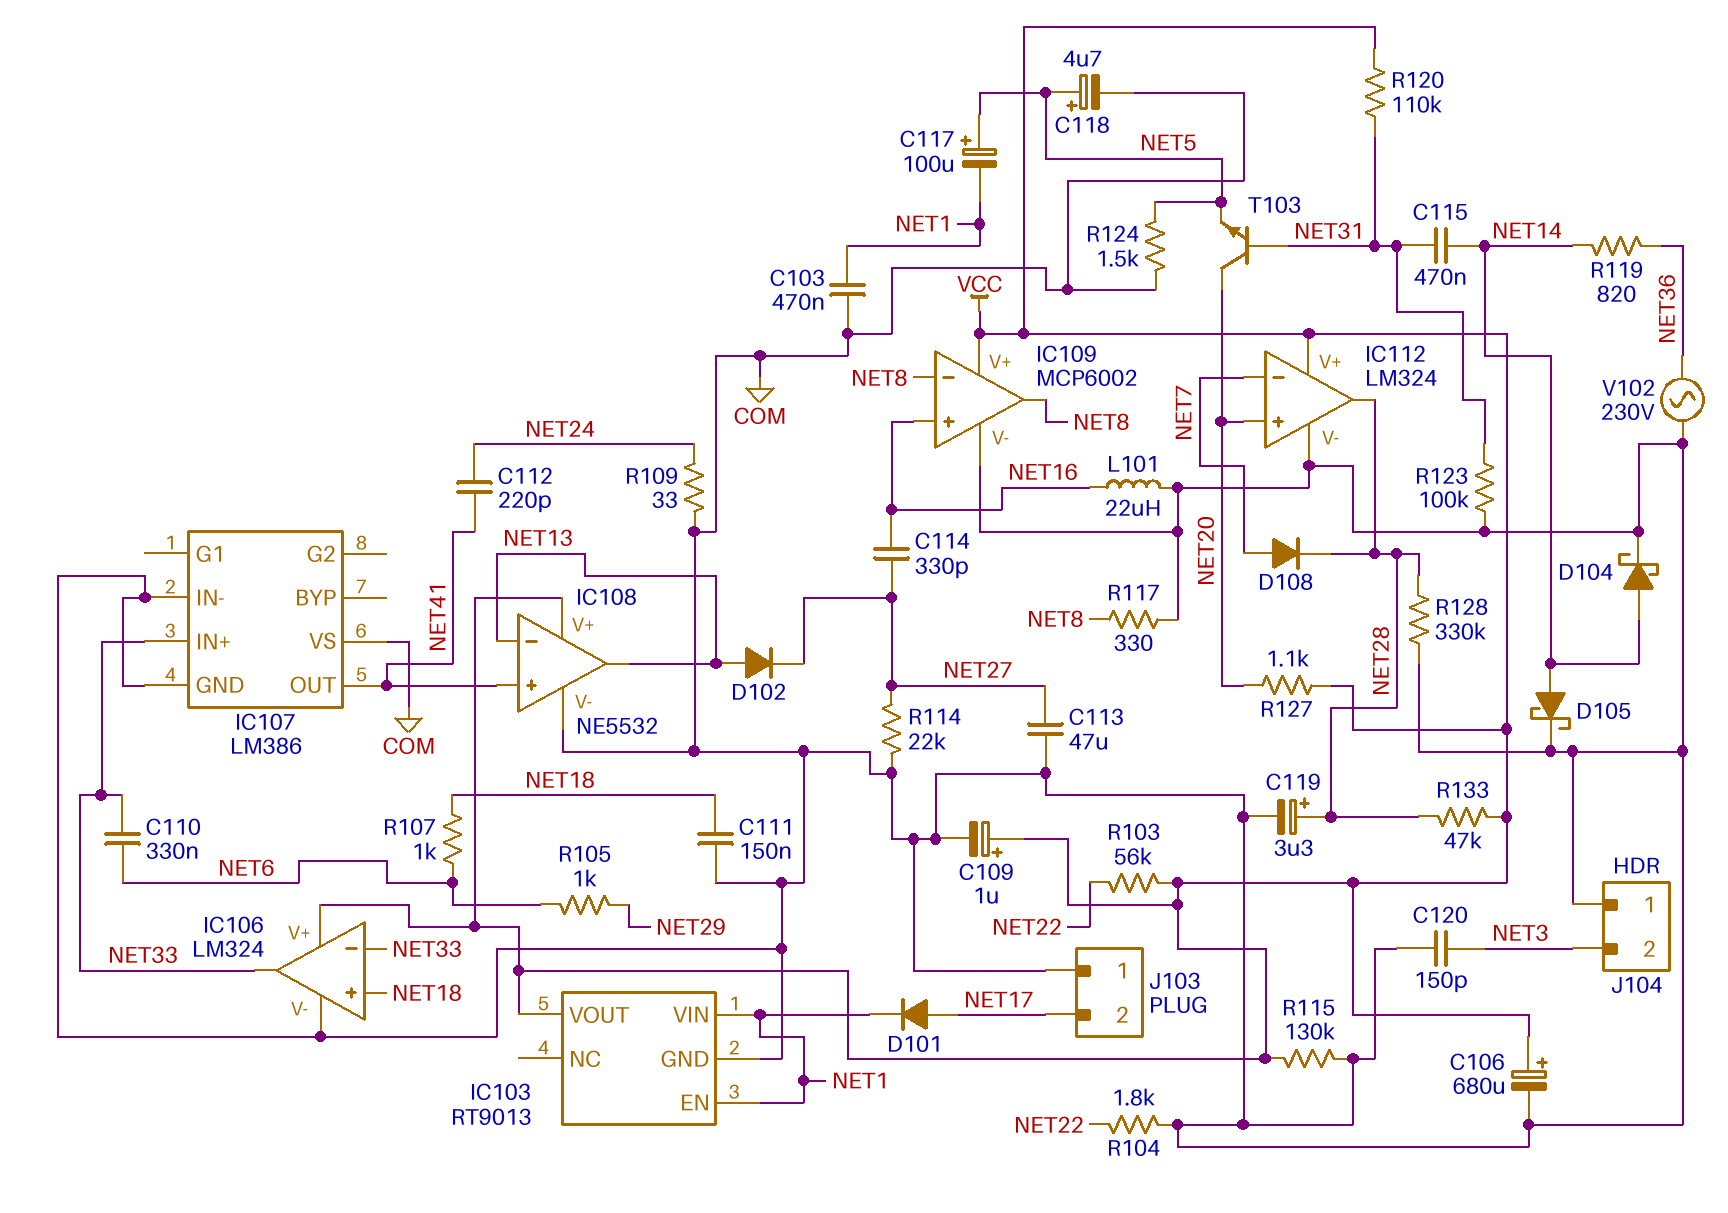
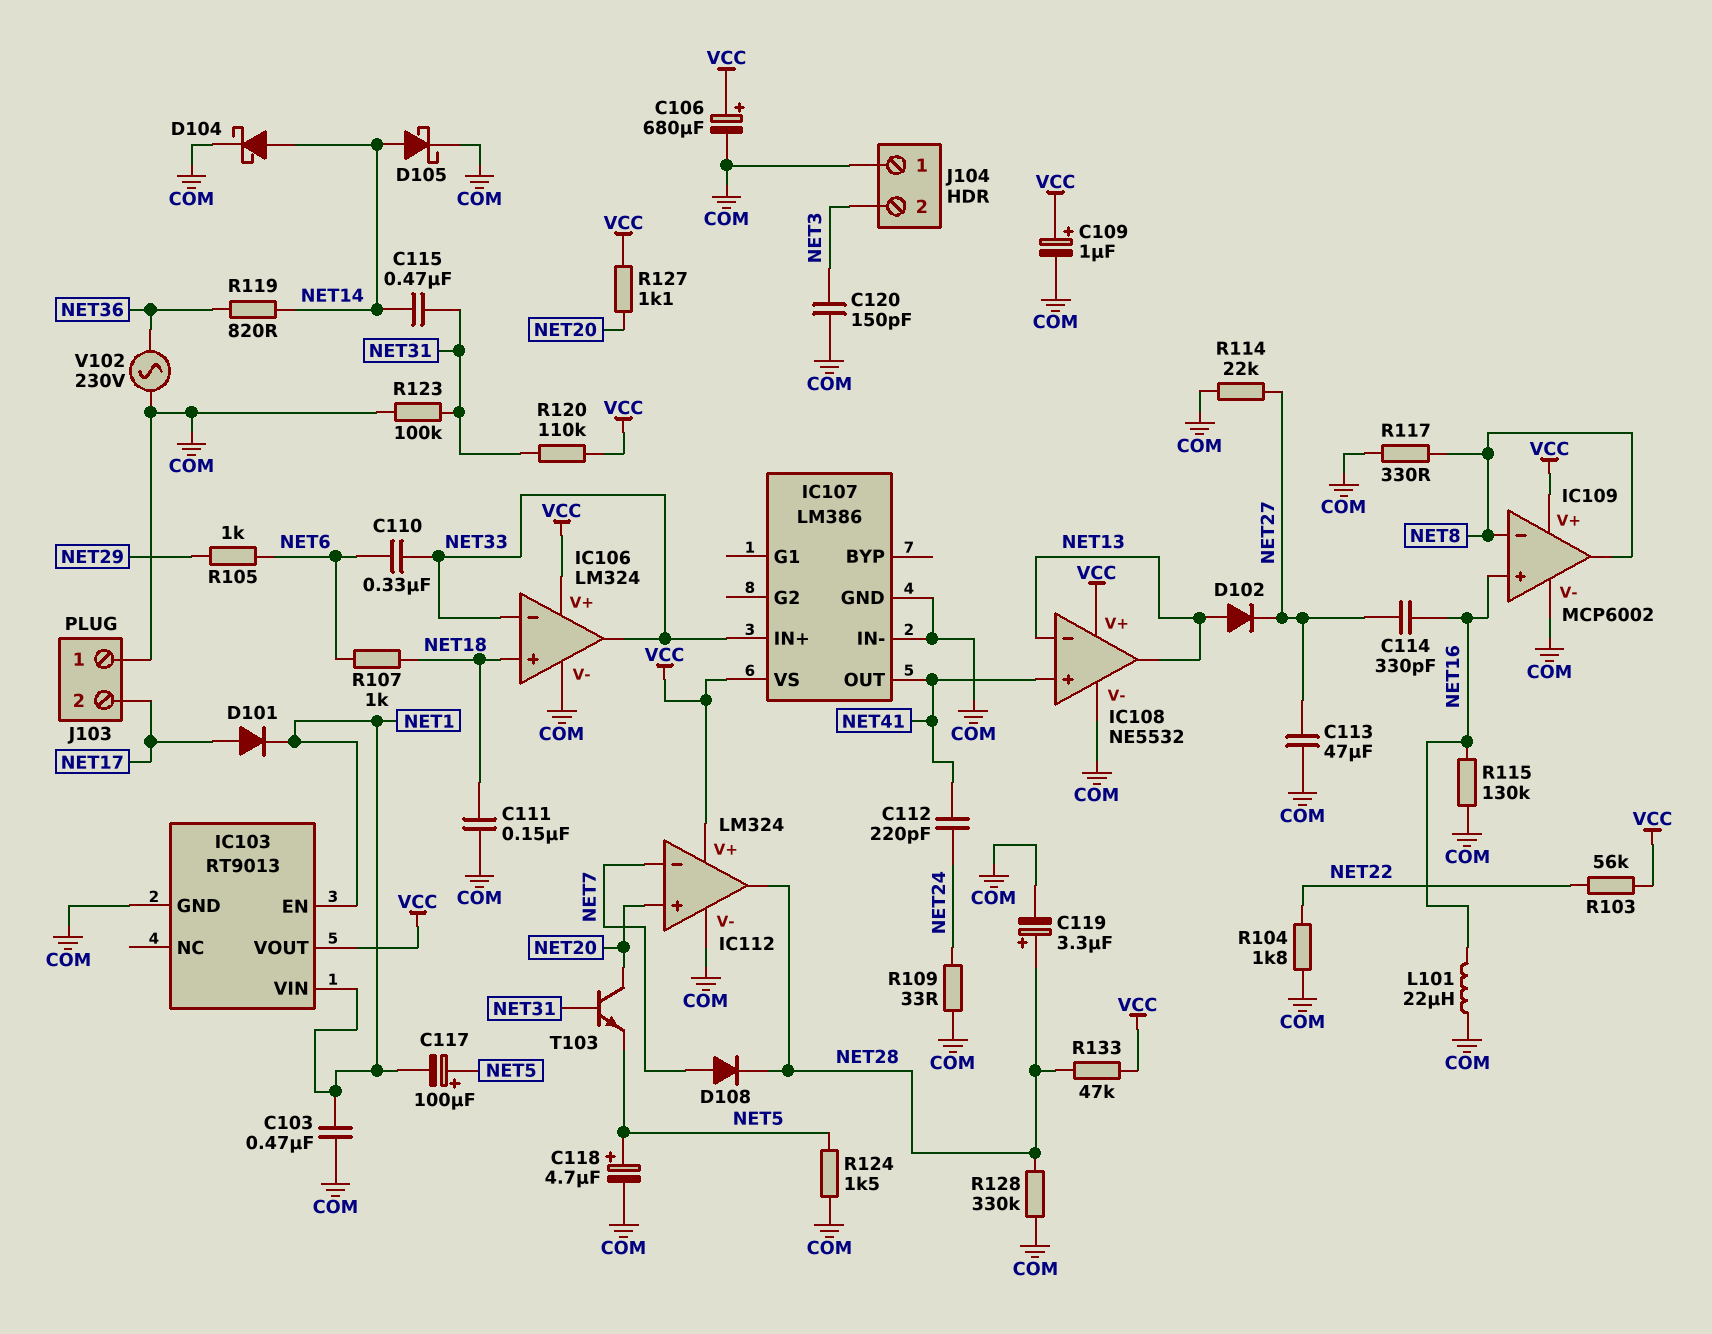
IC107 pin VS: COM -> VCC
R115: 130k (COM, VCC) -> 130k (COM, NET16)

